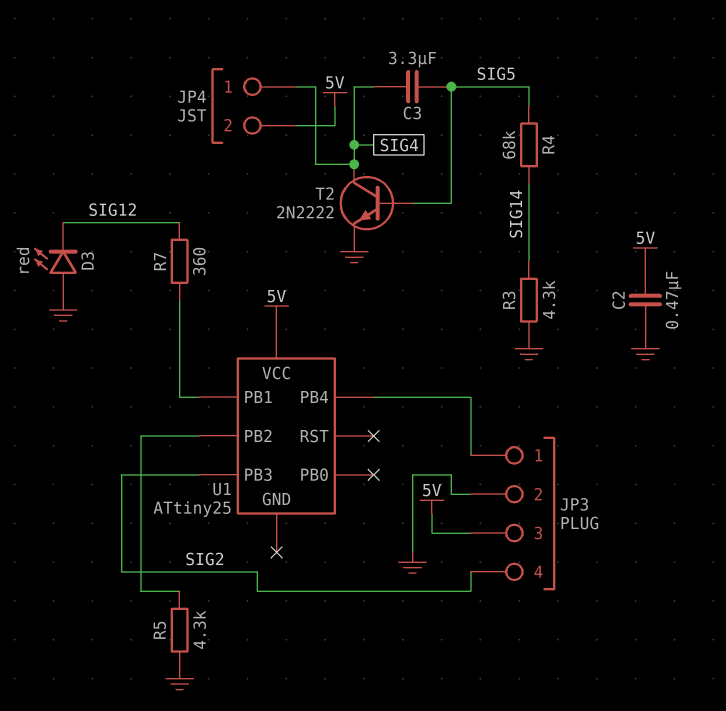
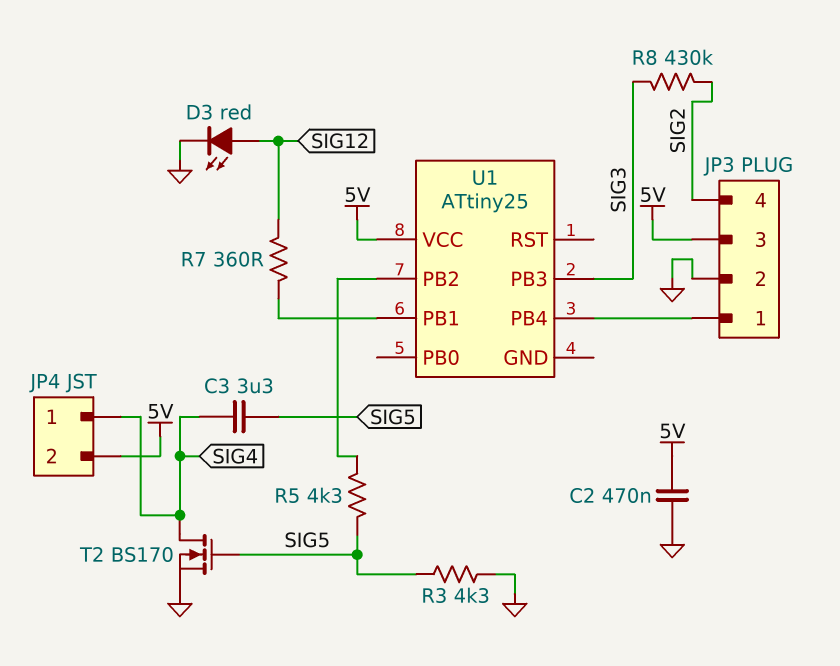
D3: LED red (A GND, K SIG12) -> LED red (A SIG12, K GND)
R3: 4.3k (GND, SIG14) -> 4.3k (GND, SIG5)
R4: 68k (SIG5, SIG14) -> none
R5: 4.3k (GND, U1/PB2) -> 4.3k (SIG5, U1/PB2)
R8: none -> 430k (SIG2, SIG3)
T2: NPN 2N2222 (B SIG5, C SIG4, E GND) -> NMOS BS170 (G SIG5, D SIG4, S GND)
U1 pin PB3: SIG2 -> SIG3

